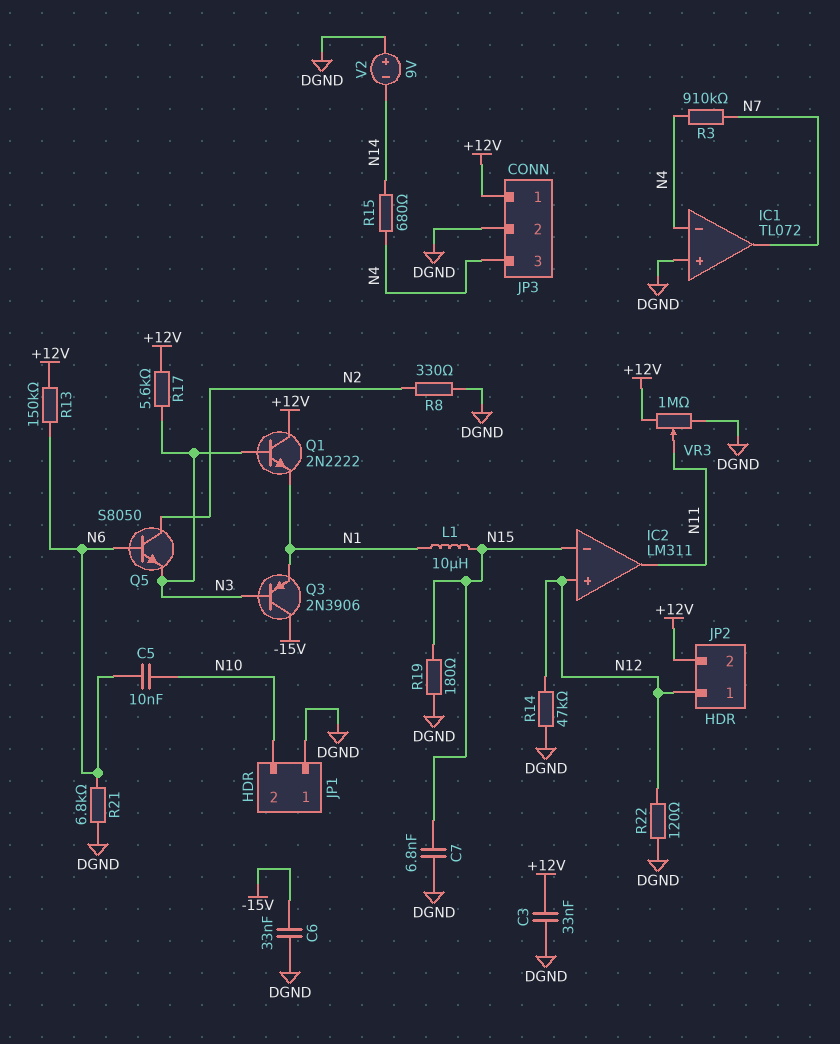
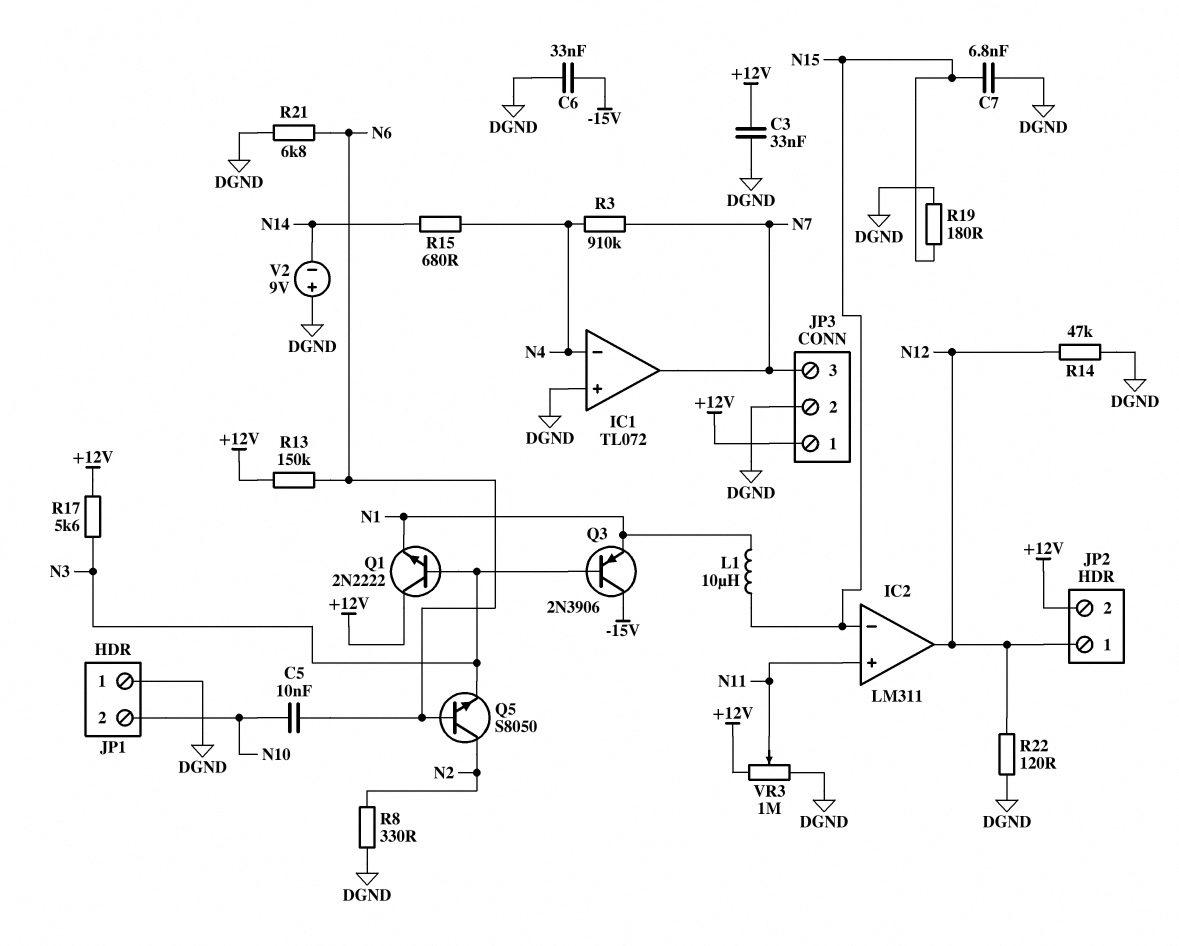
IC2 pin in+: N12 -> N11
IC2 pin out: N11 -> N12
JP3 pin 3: N4 -> N7

